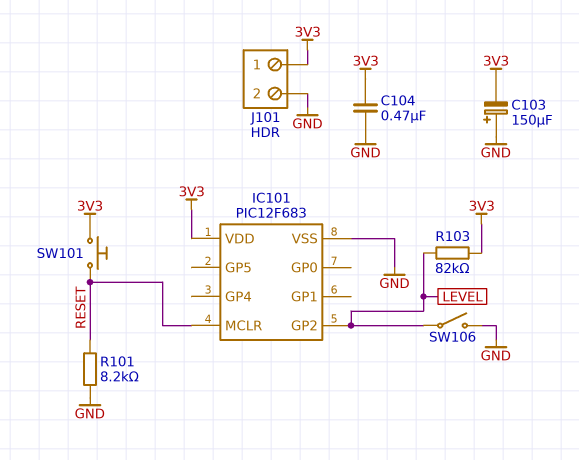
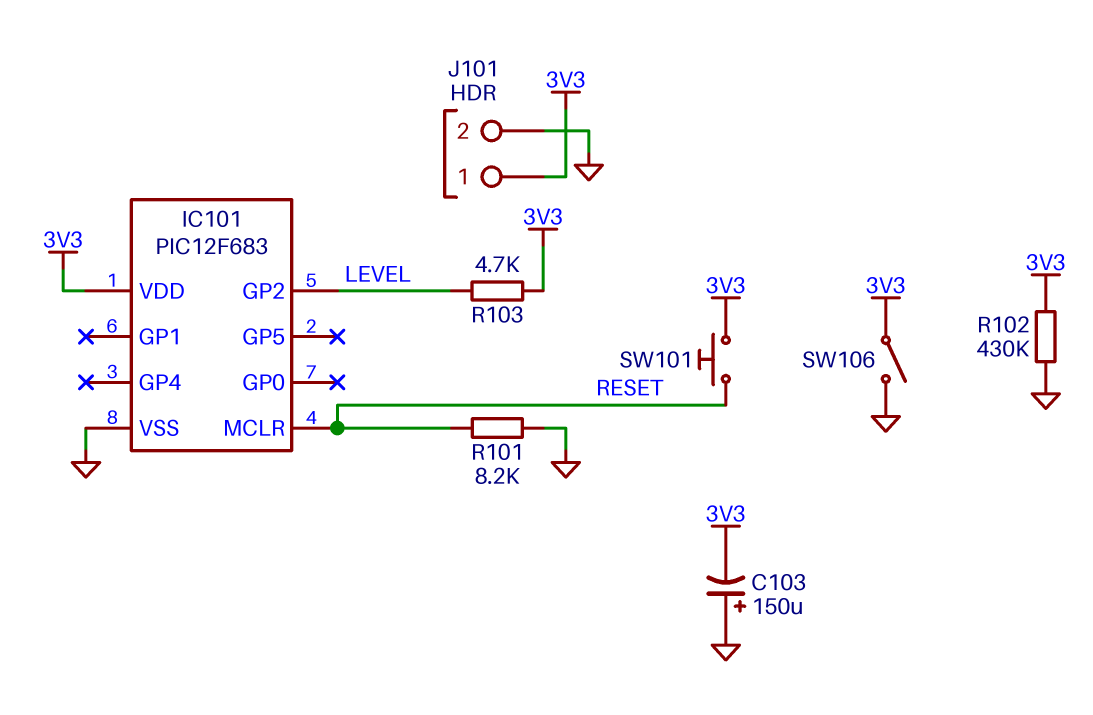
C104: 470nF (3V3, GND) -> none
R102: none -> 430k (3V3, GND)
R103: 82k (3V3, LEVEL) -> 4.7k (3V3, LEVEL)
SW106: switch (GND, LEVEL) -> switch (3V3, GND)

